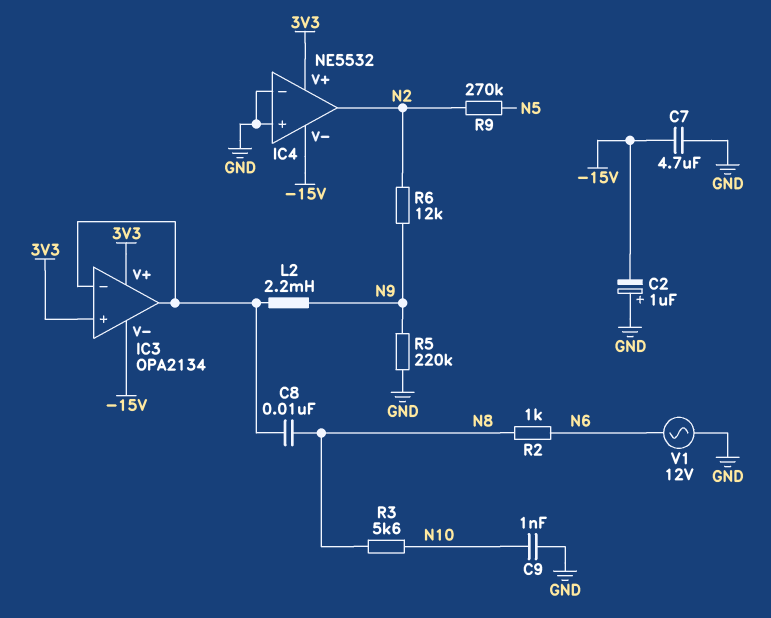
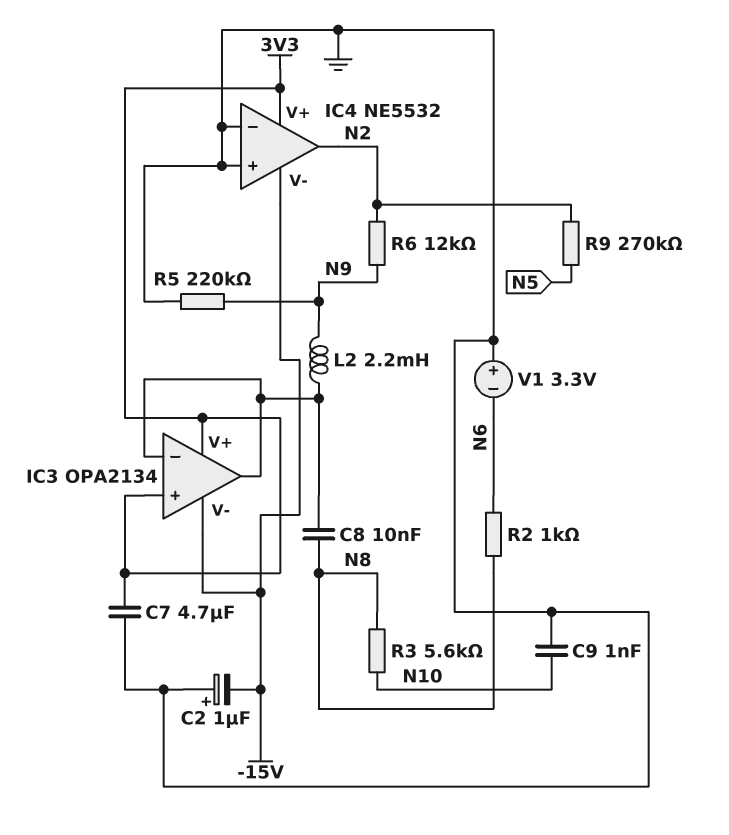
C7: 4.7uF (-15V, GND) -> 4.7uF (3V3, GND)
V1: AC 12V (GND, N6) -> 3.3V (plus GND, minus N6)

